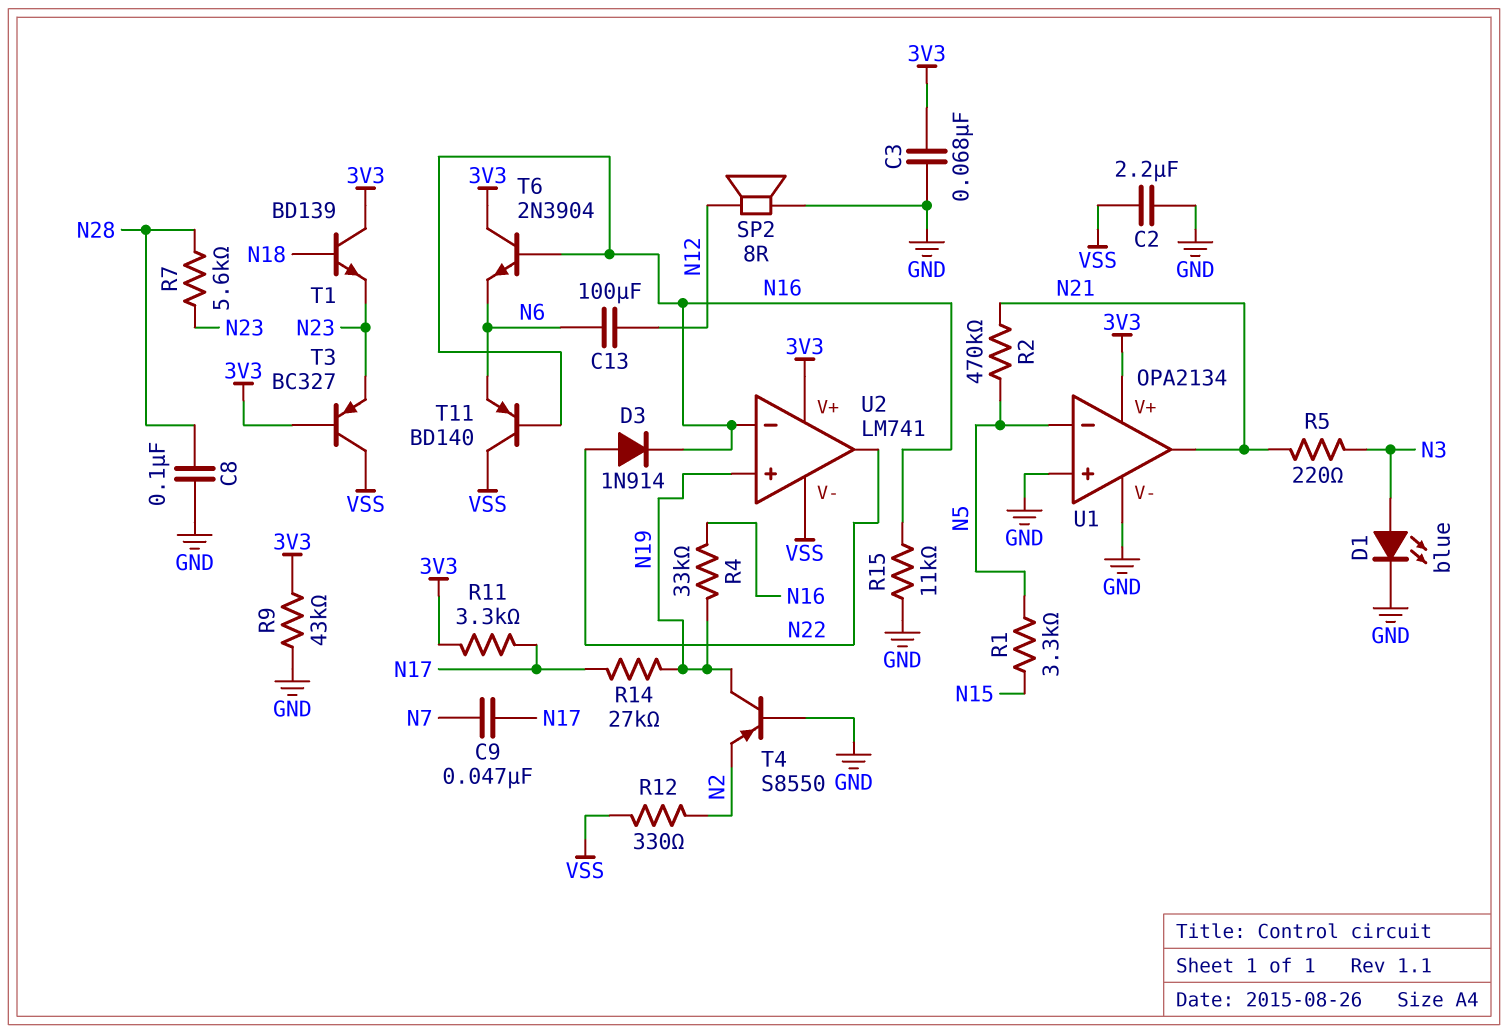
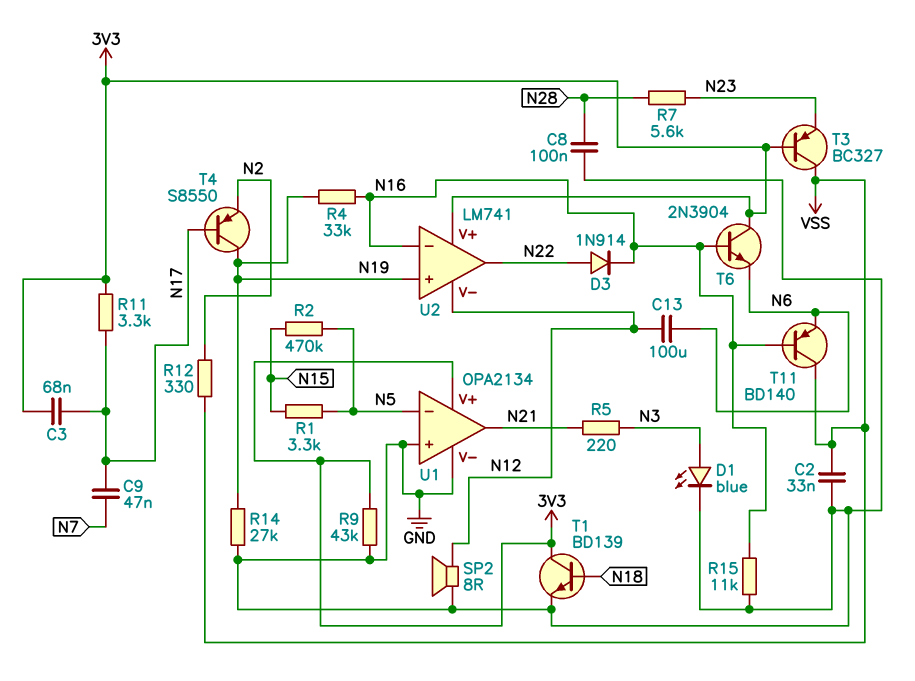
C2: 2.2uF (GND, VSS) -> 33nF (GND, VSS)
C3: 68nF (3V3, GND) -> 68nF (3V3, N17)
R2: 470k (N5, N21) -> 470k (N5, N15)
R14: 27k (N17, N19) -> 27k (GND, N19)
T1: NPN BD139 (B N18, C 3V3, E N23) -> NPN BD139 (B N18, C 3V3, E GND)
T4: PNP S8550 (B GND, C N19, E N2) -> PNP S8550 (B N17, C N19, E N2)
U2 pin V-: VSS -> N12

